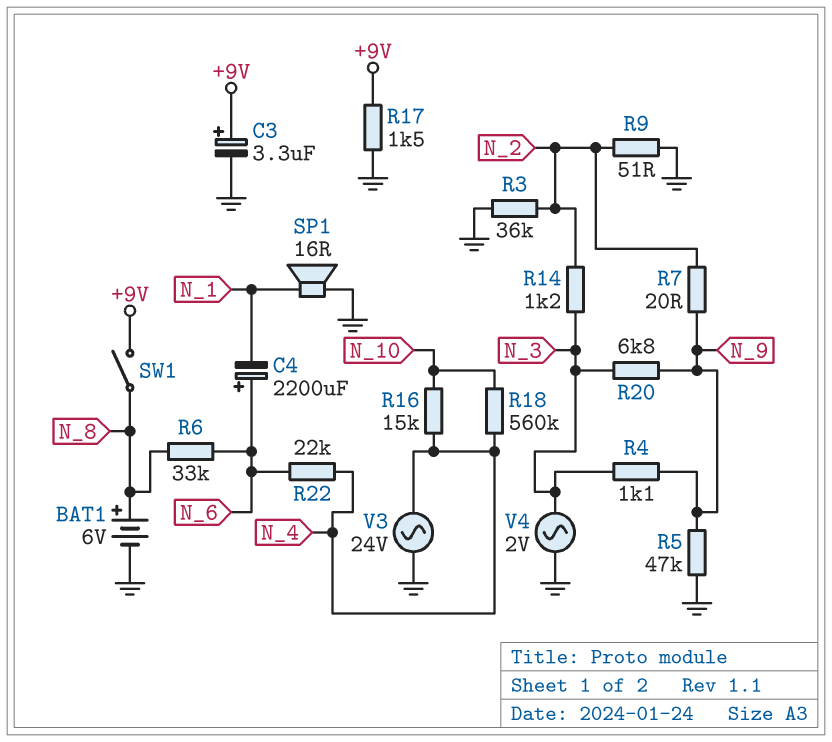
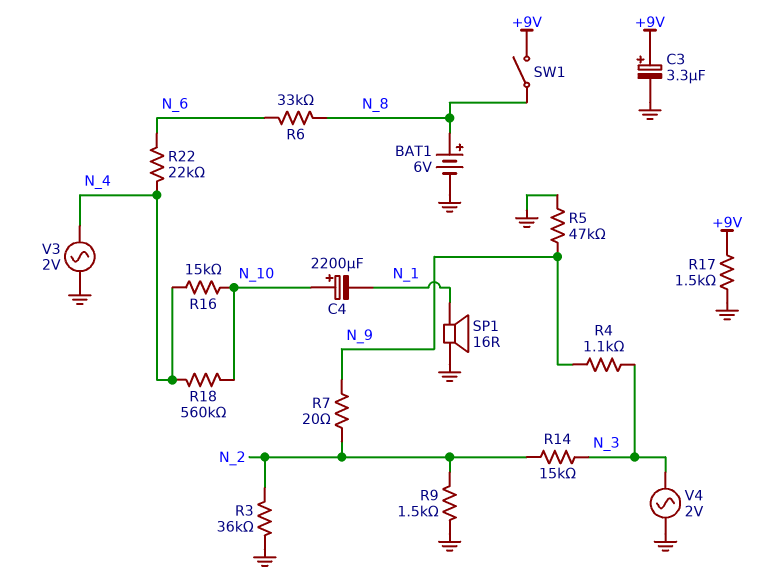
C4: 2200uF (plus N_6, minus N_1) -> 2200uF (plus N_10, minus N_1)
R9: 51 (GND, N_2) -> 1.5k (GND, N_2)
R14: 1.2k (N_2, N_3) -> 15k (N_2, N_3)
R20: 6.8k (N_3, N_9) -> none
V3: AC 24V (GND, N_4) -> AC 2V (GND, N_4)

